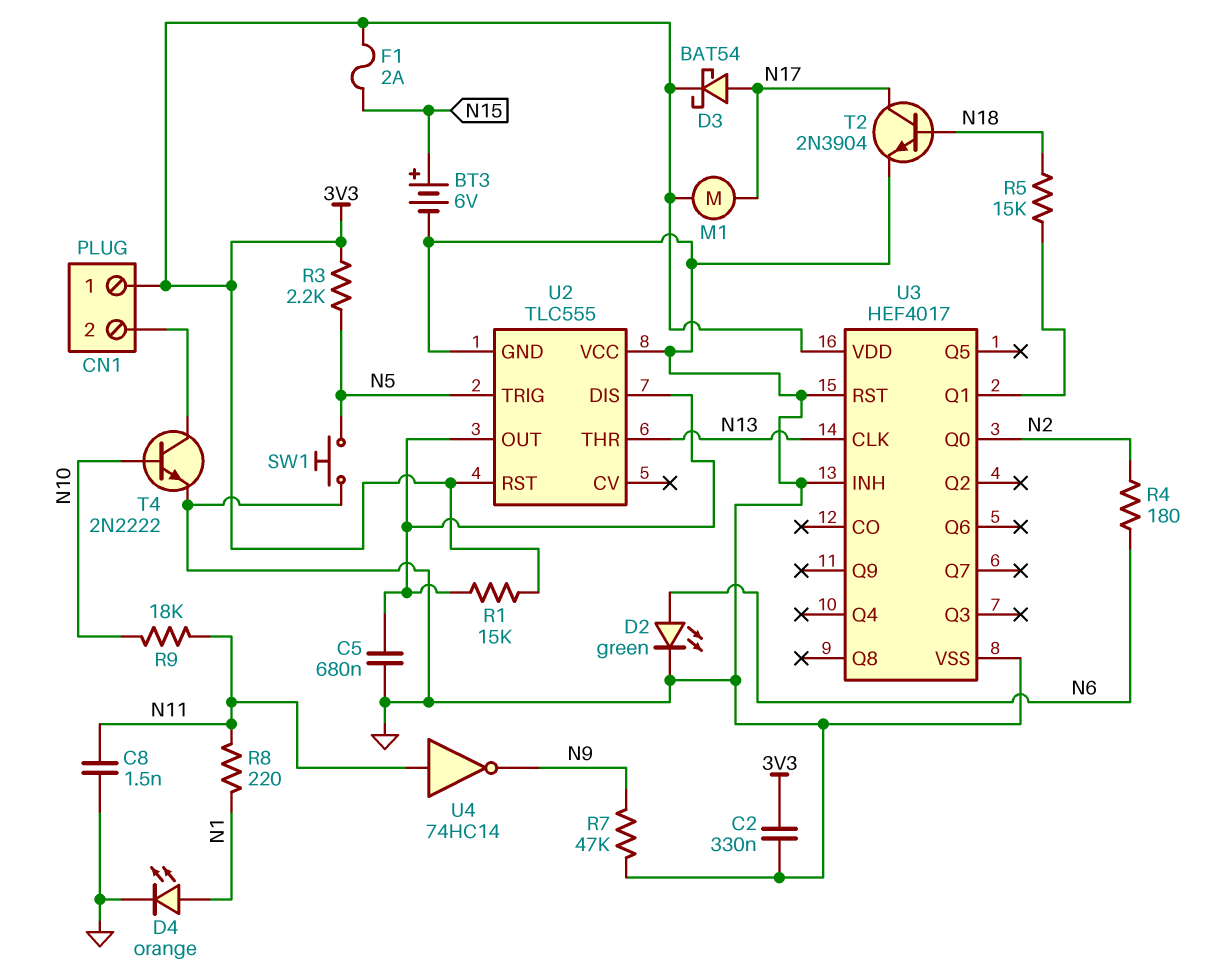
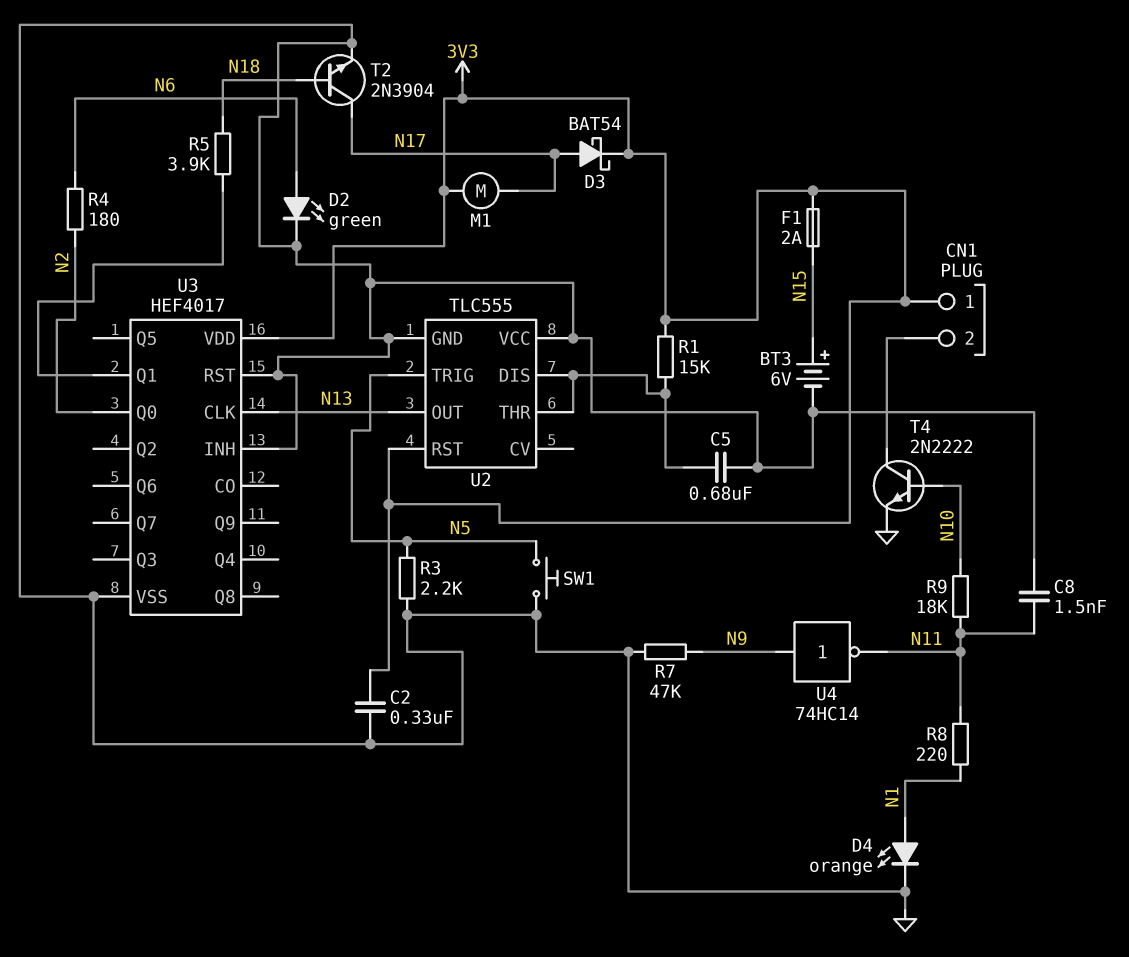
R3: 2.2k (3V3, N5) -> 2.2k (GND, N5)
R5: 15k (N18, U3/Q1) -> 3.9k (N18, U3/Q1)
U2 pin OUT: U2/DIS -> N13
U2 pin THR: N13 -> U2/DIS
U4: NOT 74HC14 (in N11, out N9) -> NOT 74HC14 (in N9, out N11)

